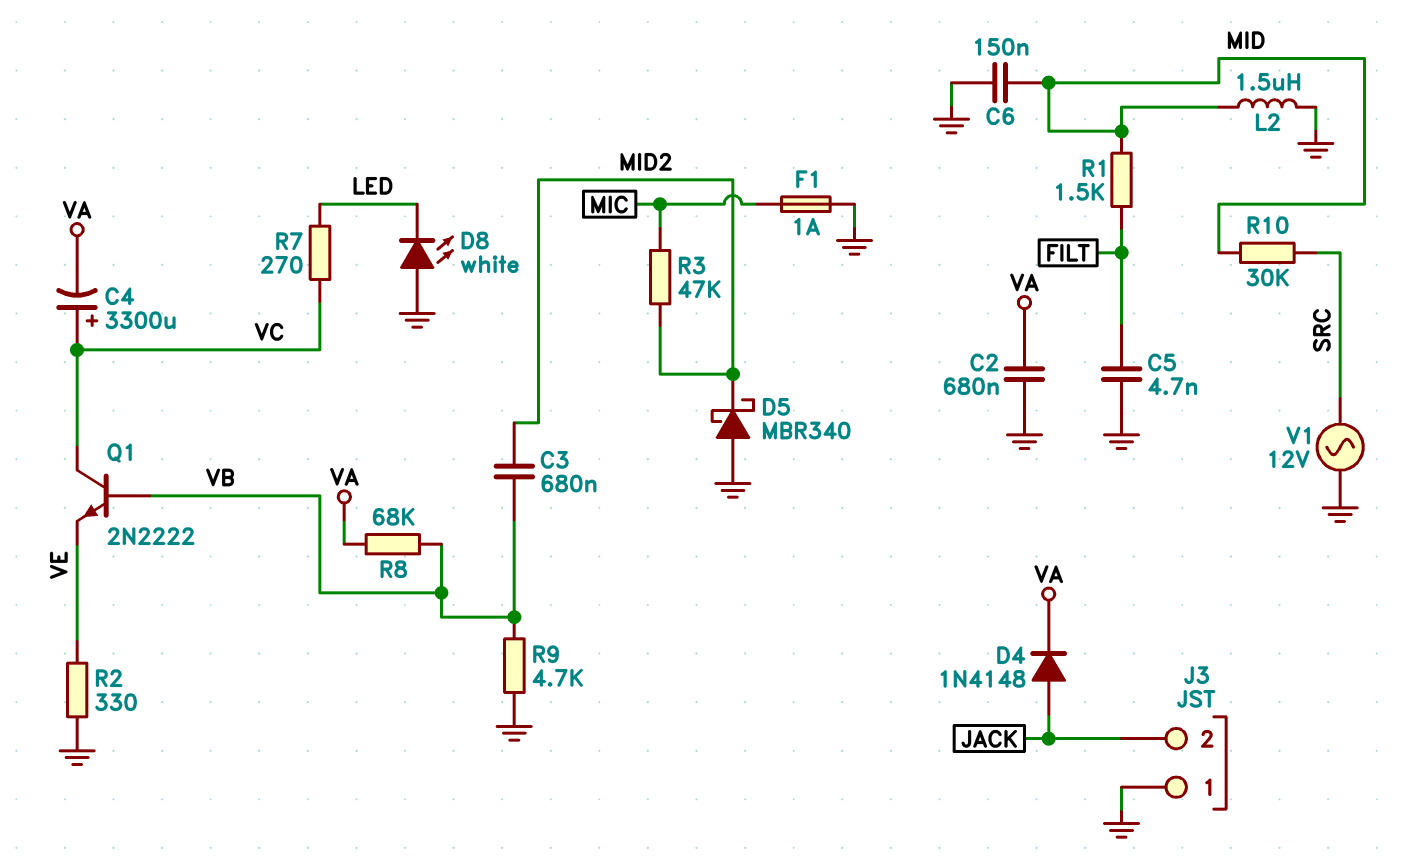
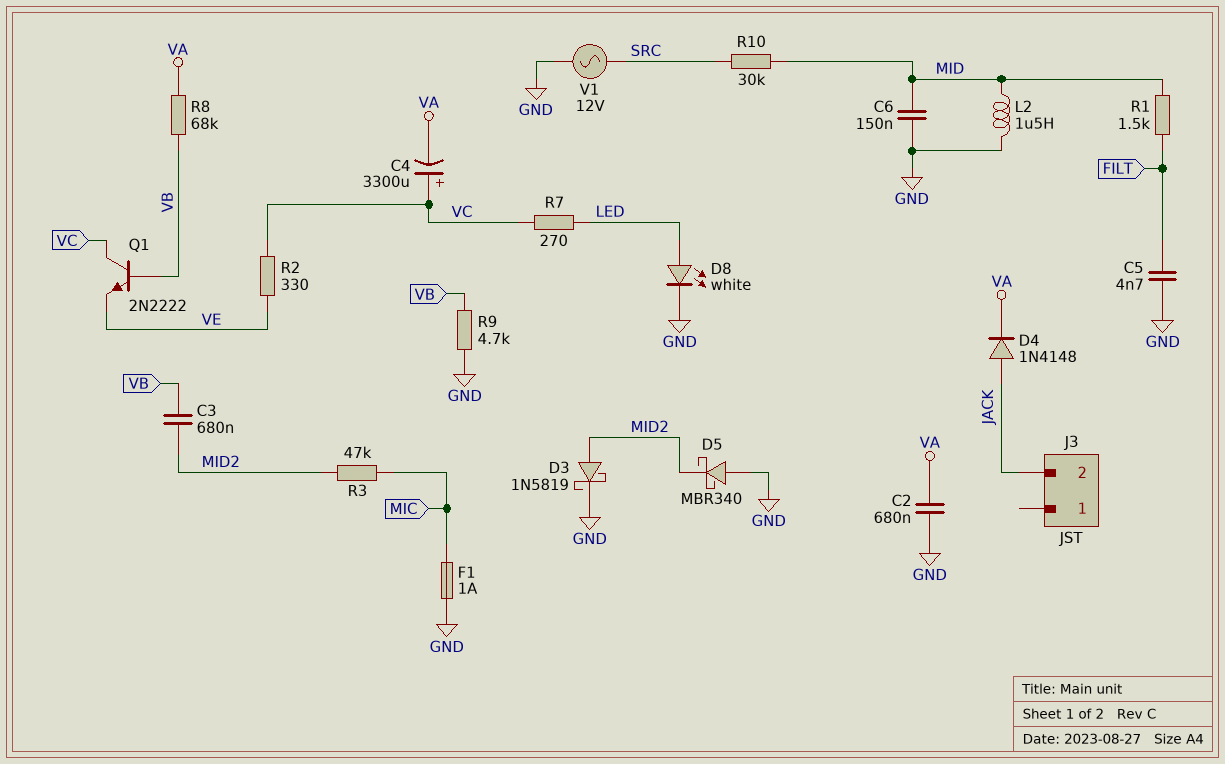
D3: none -> schottky 1N5819 (A MID2, K GND)
D8: LED white (A GND, K LED) -> LED white (A LED, K GND)
J3 pin 1: GND -> none
R2: 330 (GND, VE) -> 330 (VC, VE)

